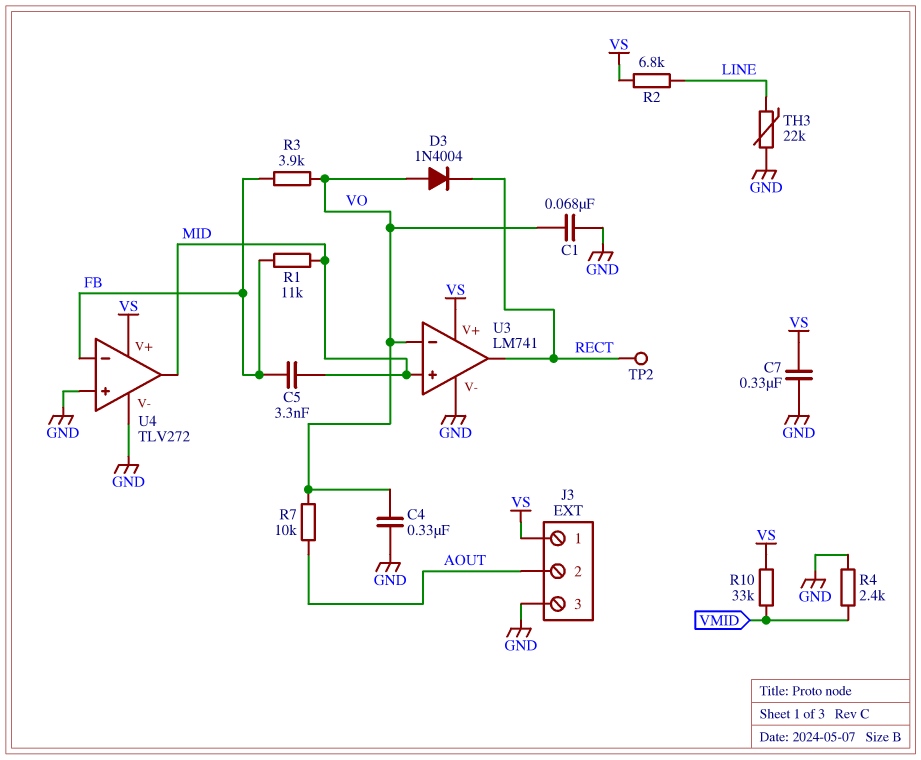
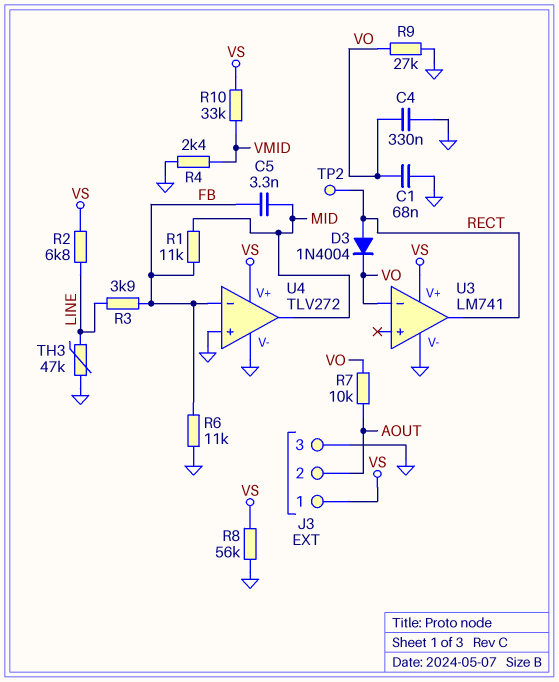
C7: 330nF (GND, VS) -> none
D3: diode 1N4004 (A VO, K RECT) -> diode 1N4004 (A RECT, K VO)
R3: 3.9k (FB, VO) -> 3.9k (FB, LINE)
R6: none -> 11k (FB, GND)
R8: none -> 56k (GND, VS)
R9: none -> 27k (GND, VO)
TH3: 22k (GND, LINE) -> 47k (GND, LINE)
U3 pin in+: MID -> none

